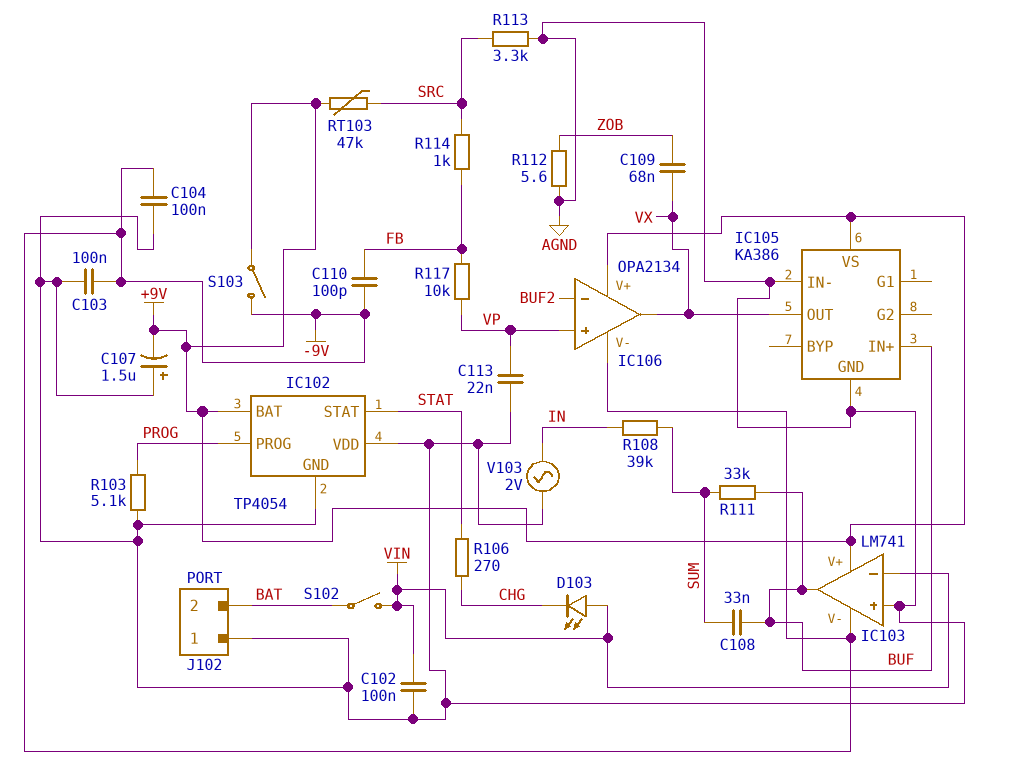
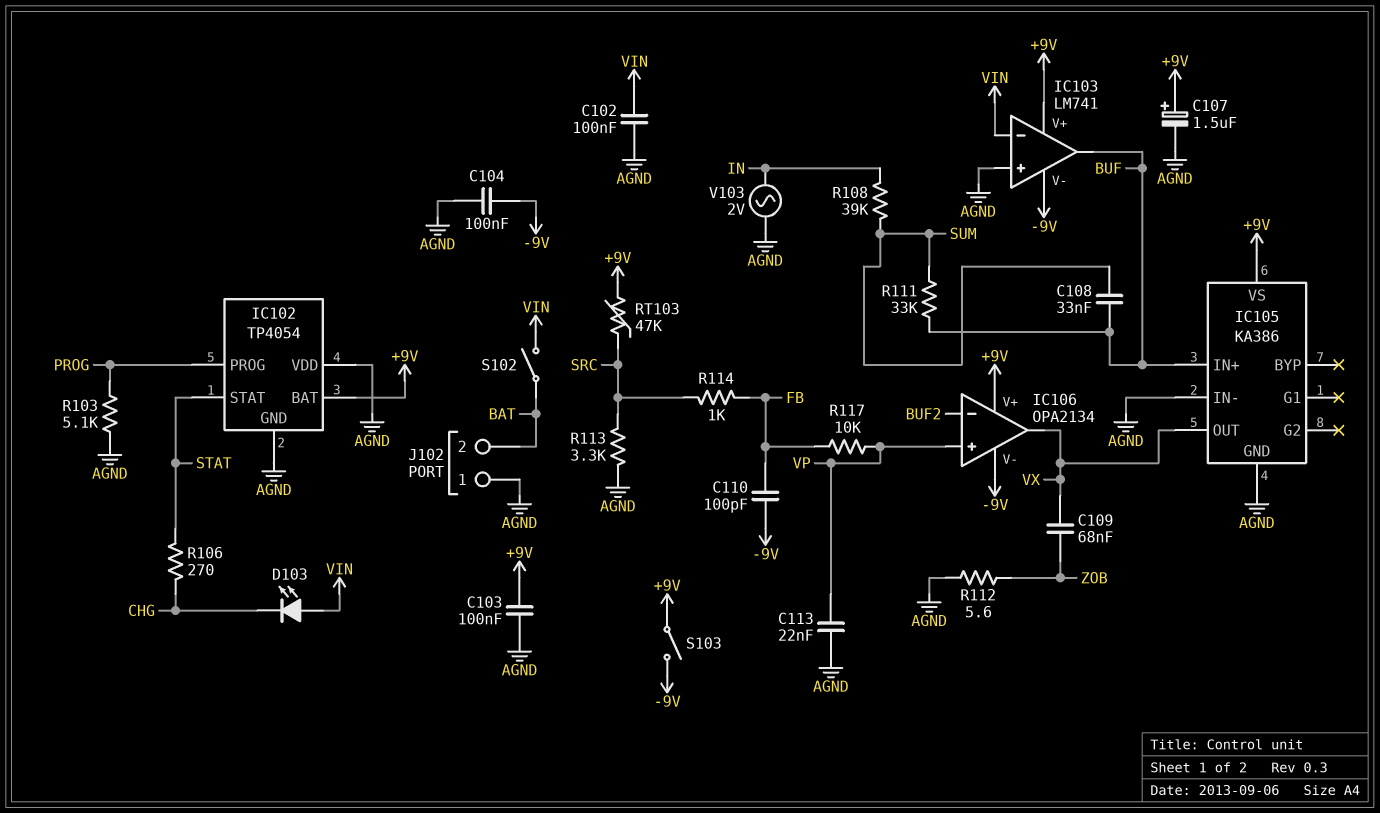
C103: 100nF (-9V, AGND) -> 100nF (+9V, AGND)
C107: 1.5uF (plus AGND, minus +9V) -> 1.5uF (plus +9V, minus AGND)

